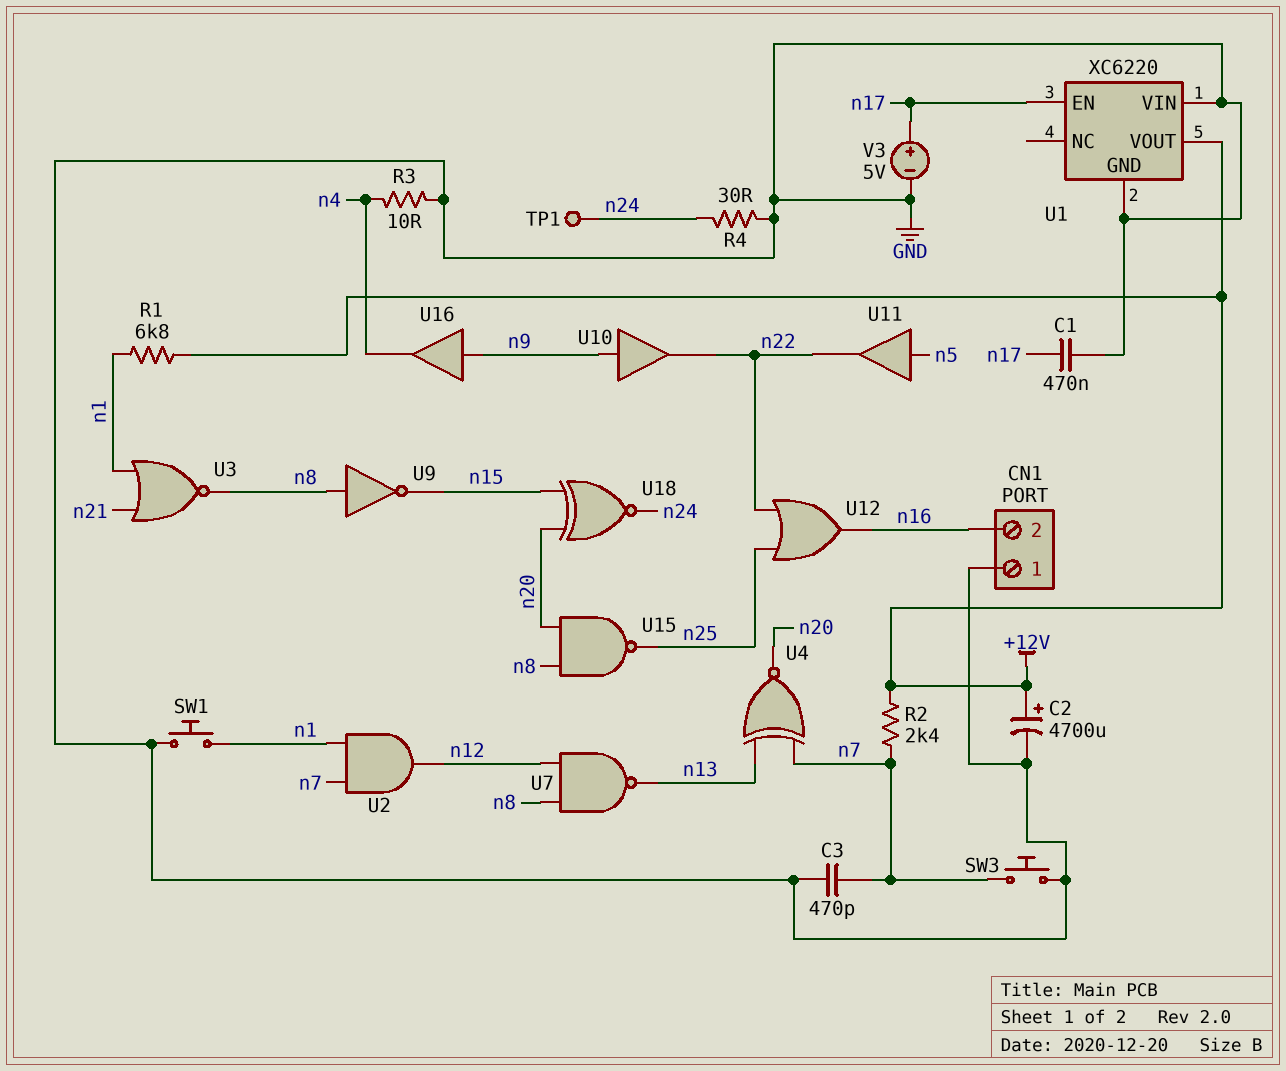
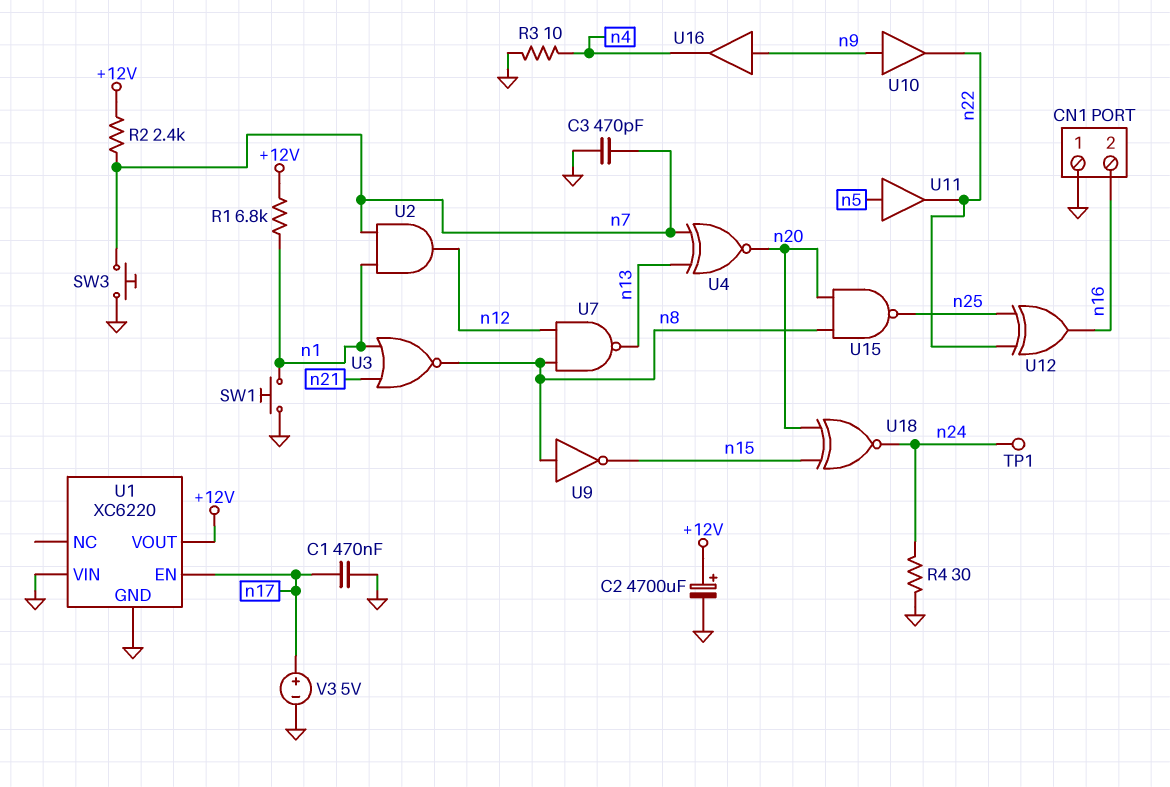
U12: OR (in n22, in n25, out n16) -> XOR (in n22, in n25, out n16)

